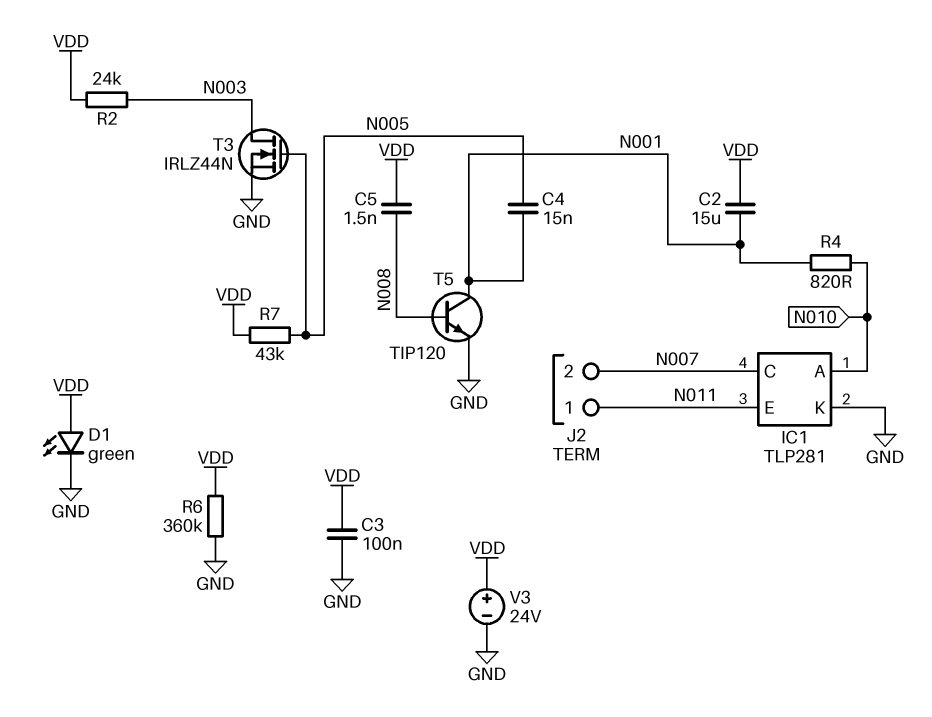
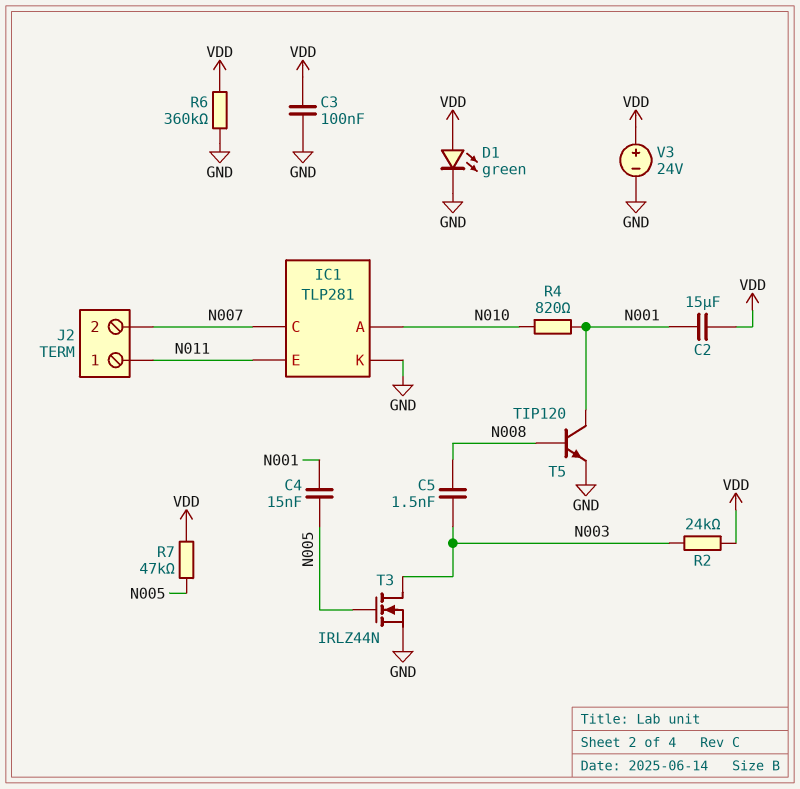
C5: 1.5nF (N008, VDD) -> 1.5nF (N003, N008)
R7: 43k (N005, VDD) -> 47k (N005, VDD)

